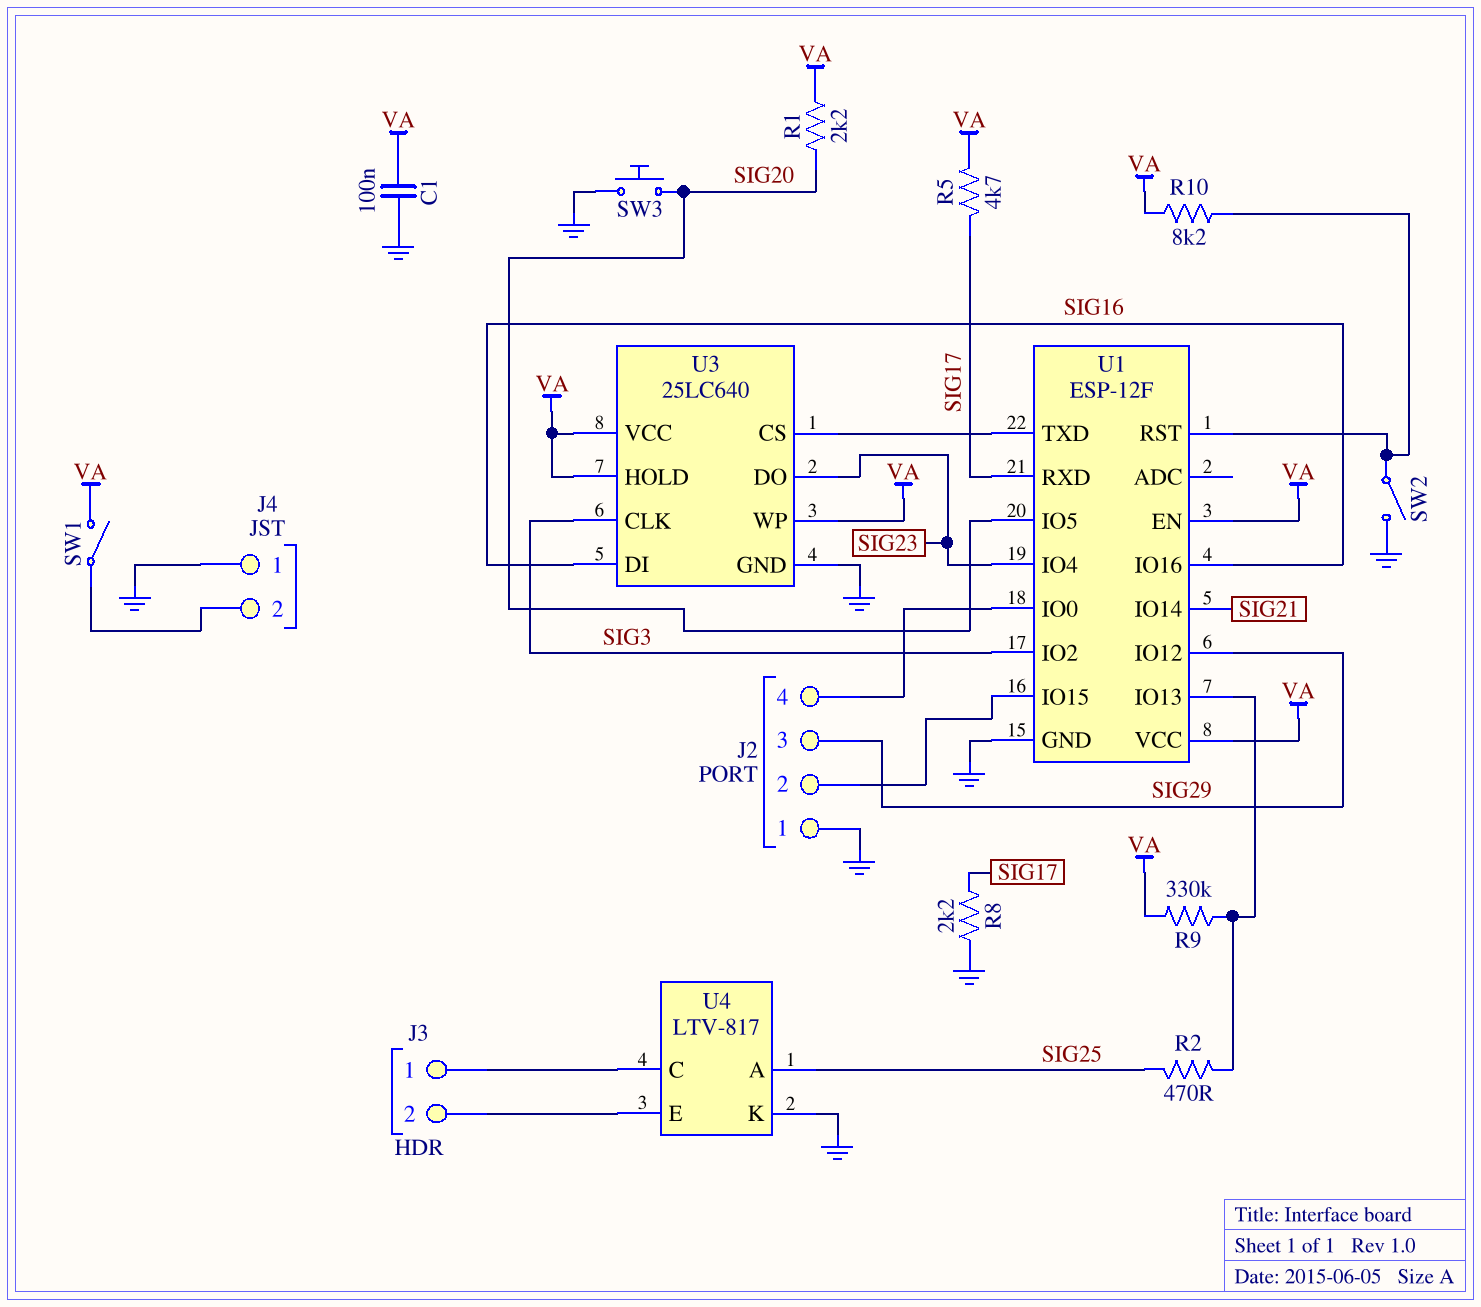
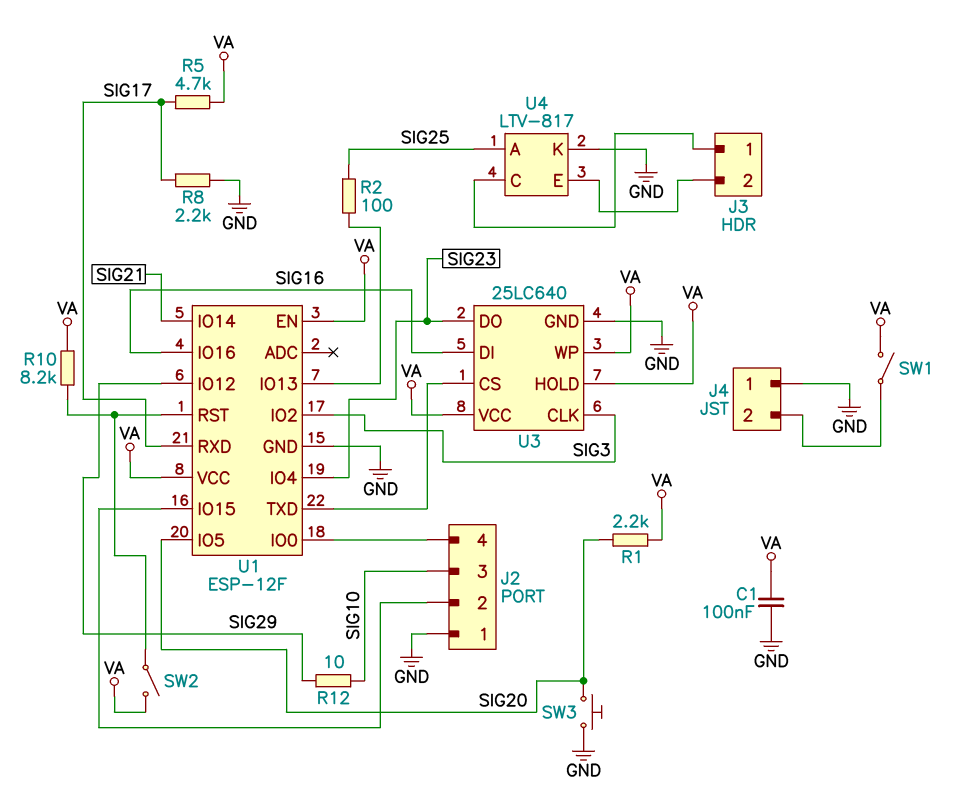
J2 pin 3: SIG29 -> SIG10
R2: 470 (SIG25, U1/IO13) -> 100 (SIG25, U1/IO13)
R9: 330k (U1/IO13, VA) -> none
R12: none -> 10 (SIG10, SIG29)
SW2: switch (GND, U1/RST) -> switch (U1/RST, VA)

